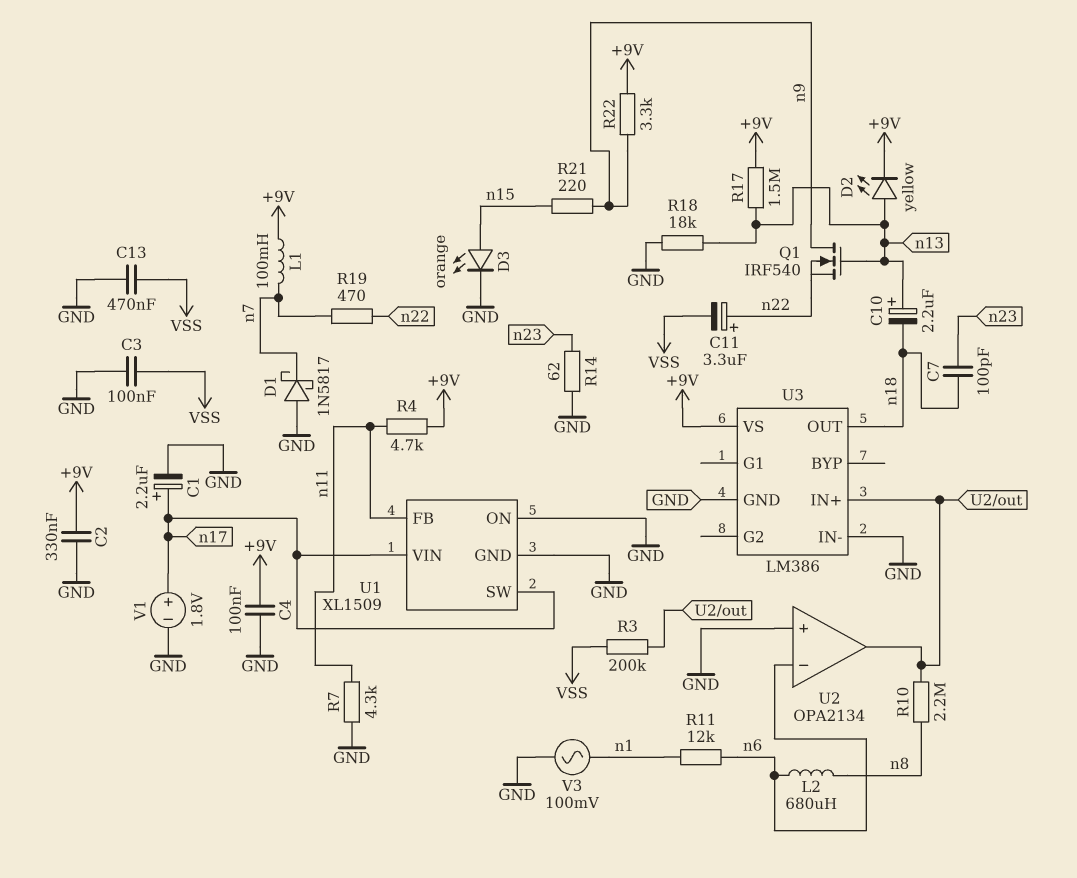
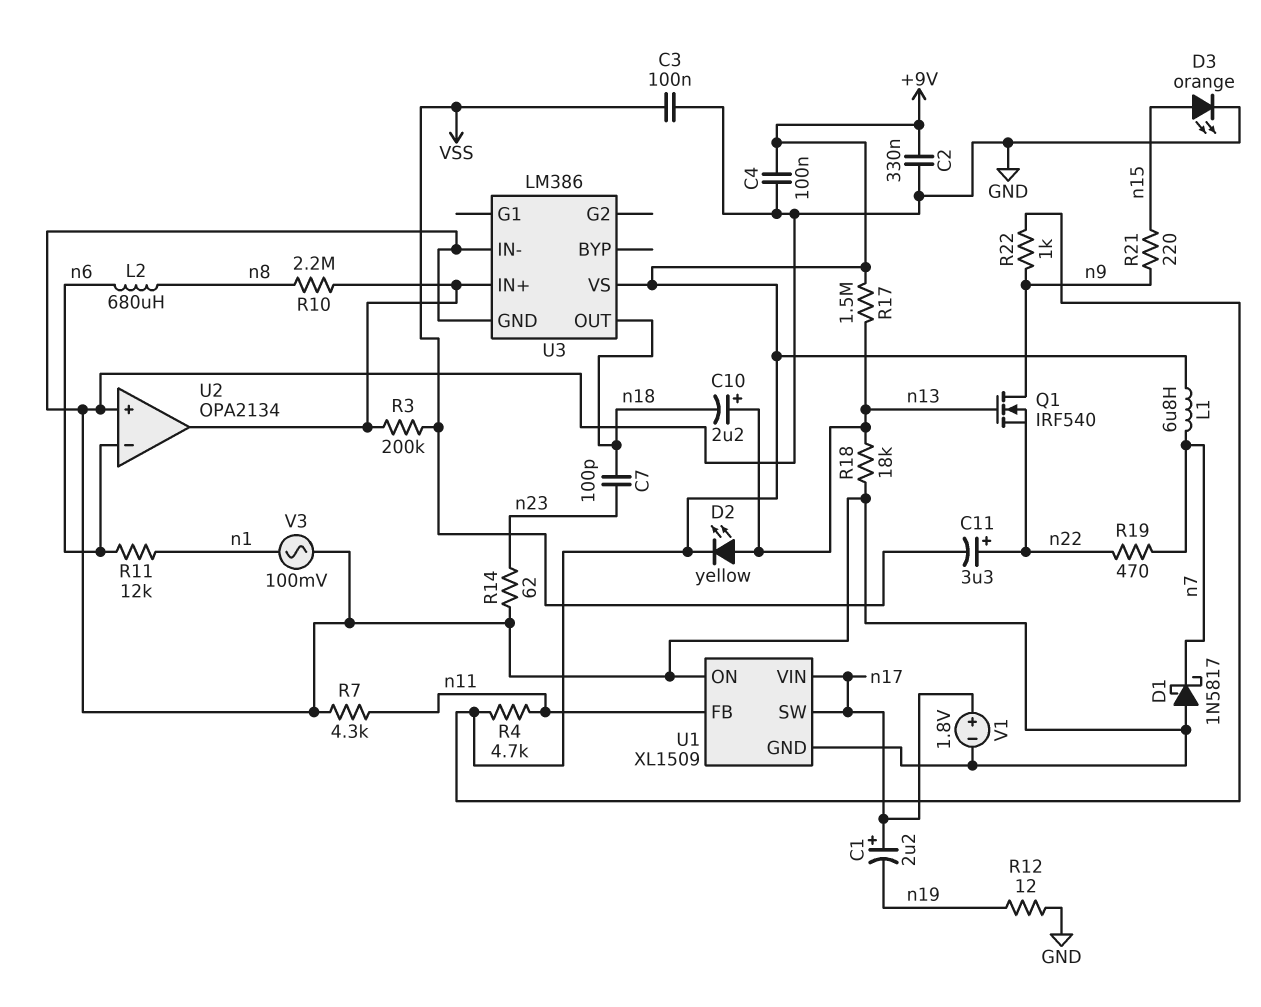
C1: 2.2uF (plus n17, minus GND) -> 2.2uF (plus n17, minus n19)
C13: 470nF (GND, VSS) -> none
L1: 100mH (+9V, n7) -> 6.8uH (+9V, n7)
R12: none -> 12 (GND, n19)
R22: 3.3k (+9V, n9) -> 1k (+9V, n9)

